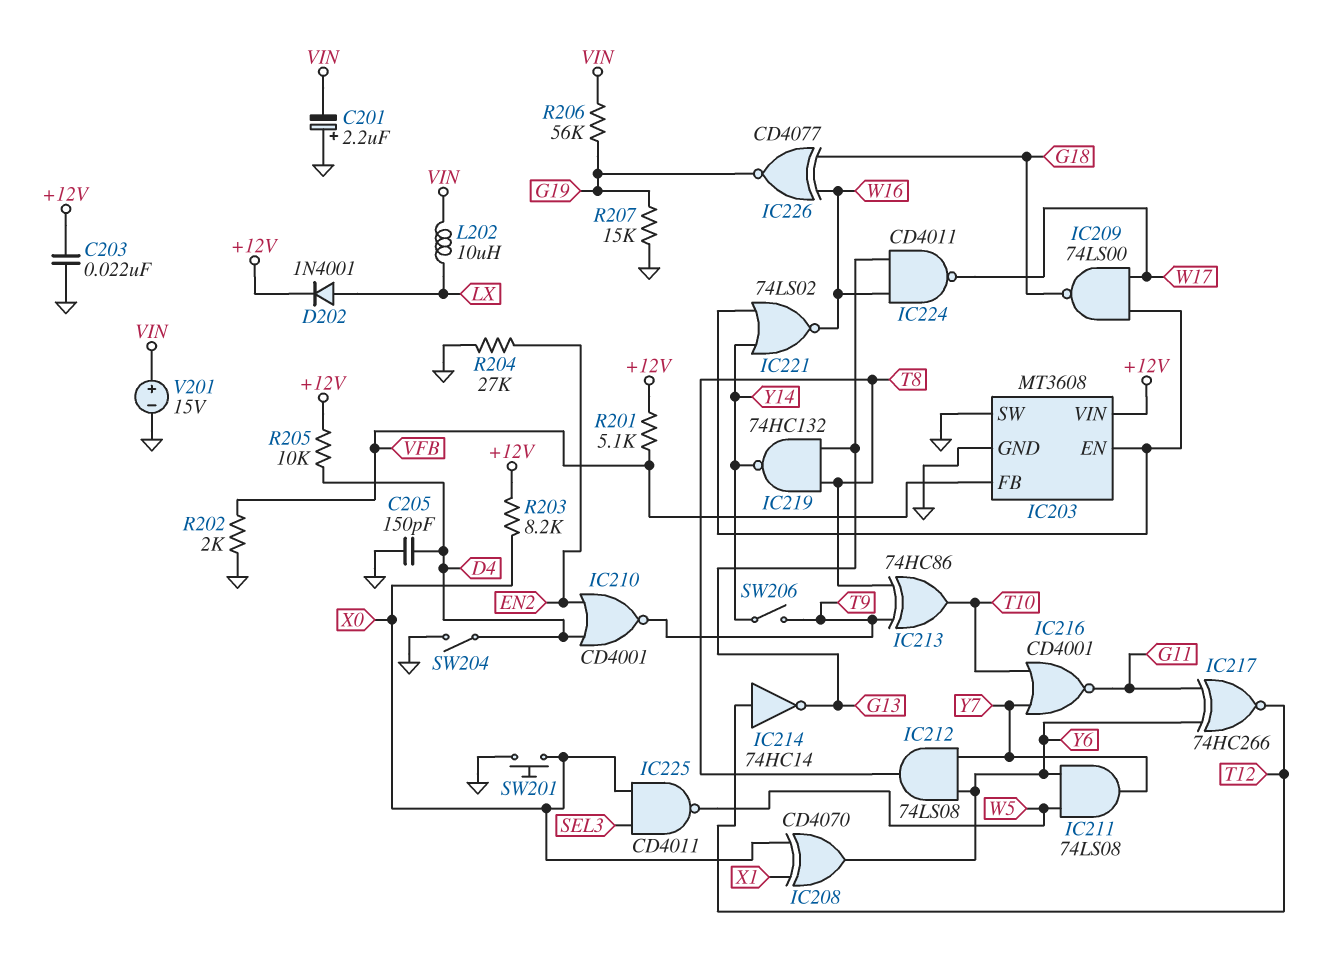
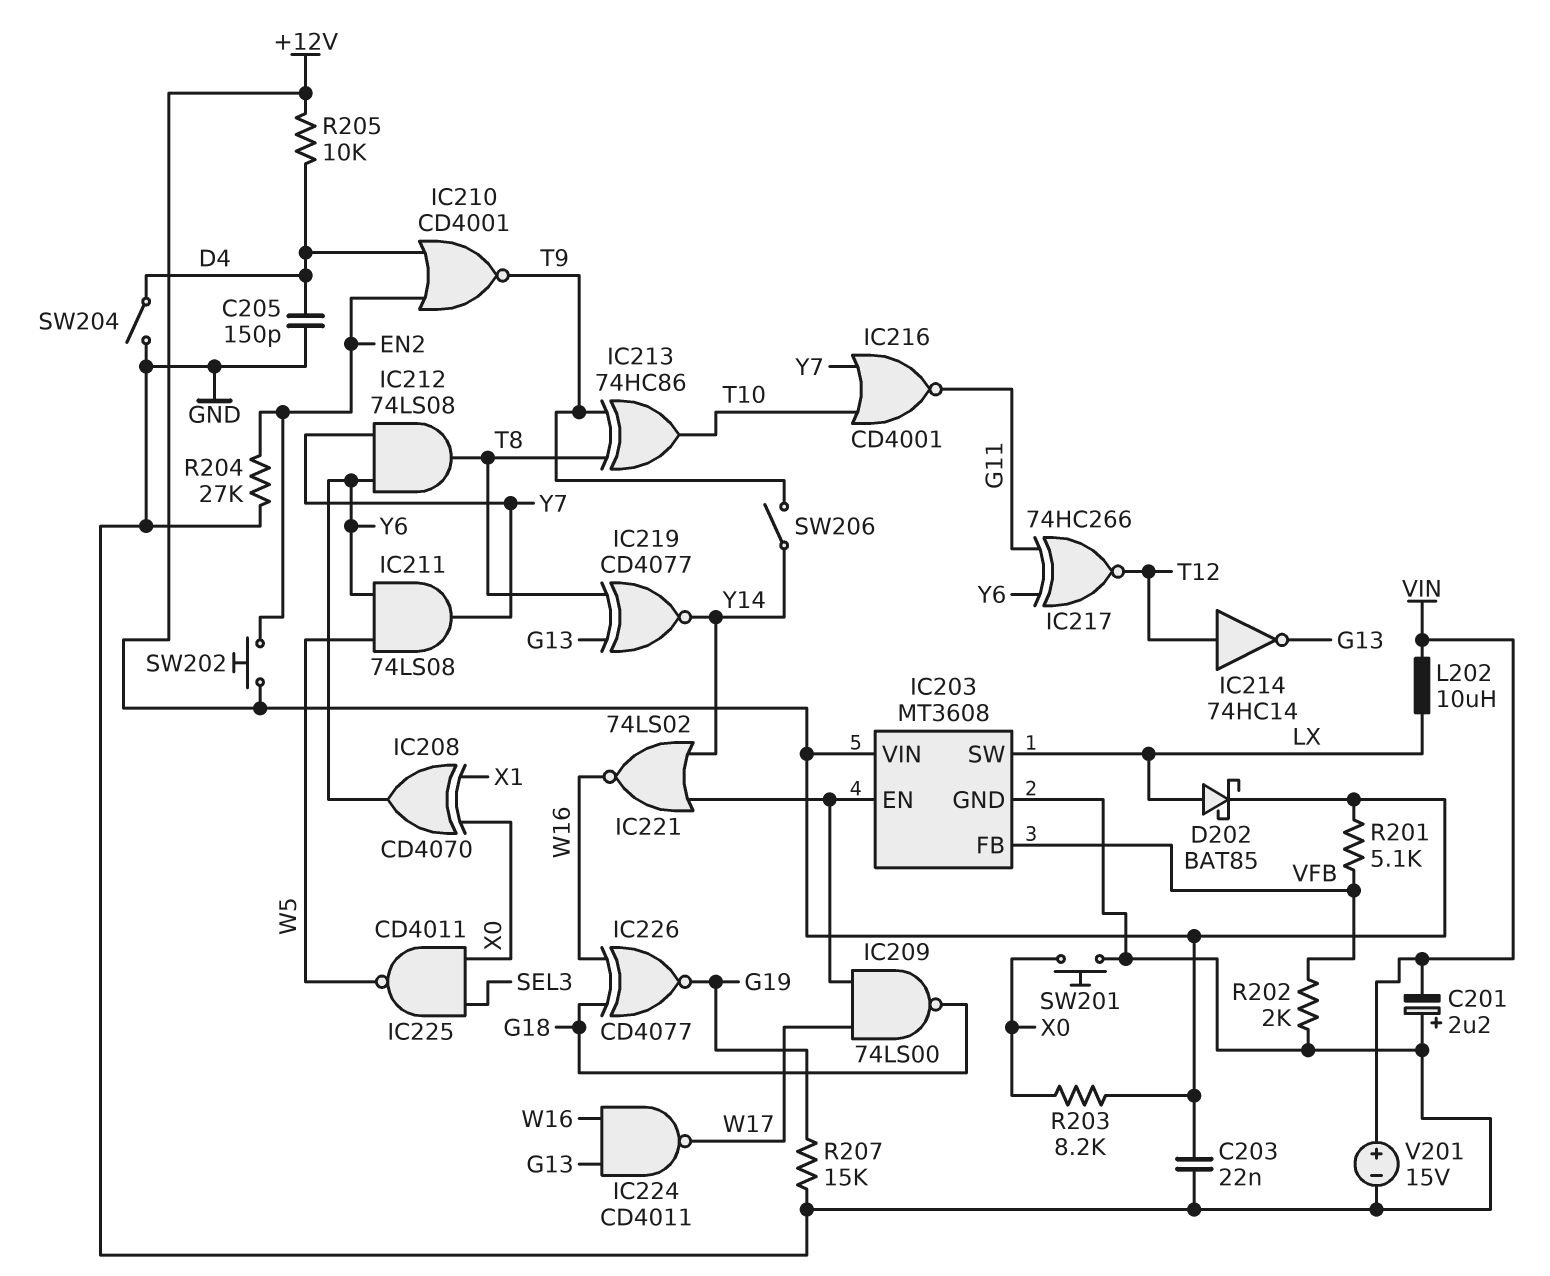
D202: diode 1N4001 (A LX, K +12V) -> schottky BAT85 (A LX, K +12V)
IC203 pin SW: GND -> LX
IC219: NAND 74HC132 (in G13, in T8, out Y14) -> XNOR CD4077 (in G13, in T8, out Y14)
R206: 56k (G19, VIN) -> none
SW202: none -> button (+12V, EN2)

